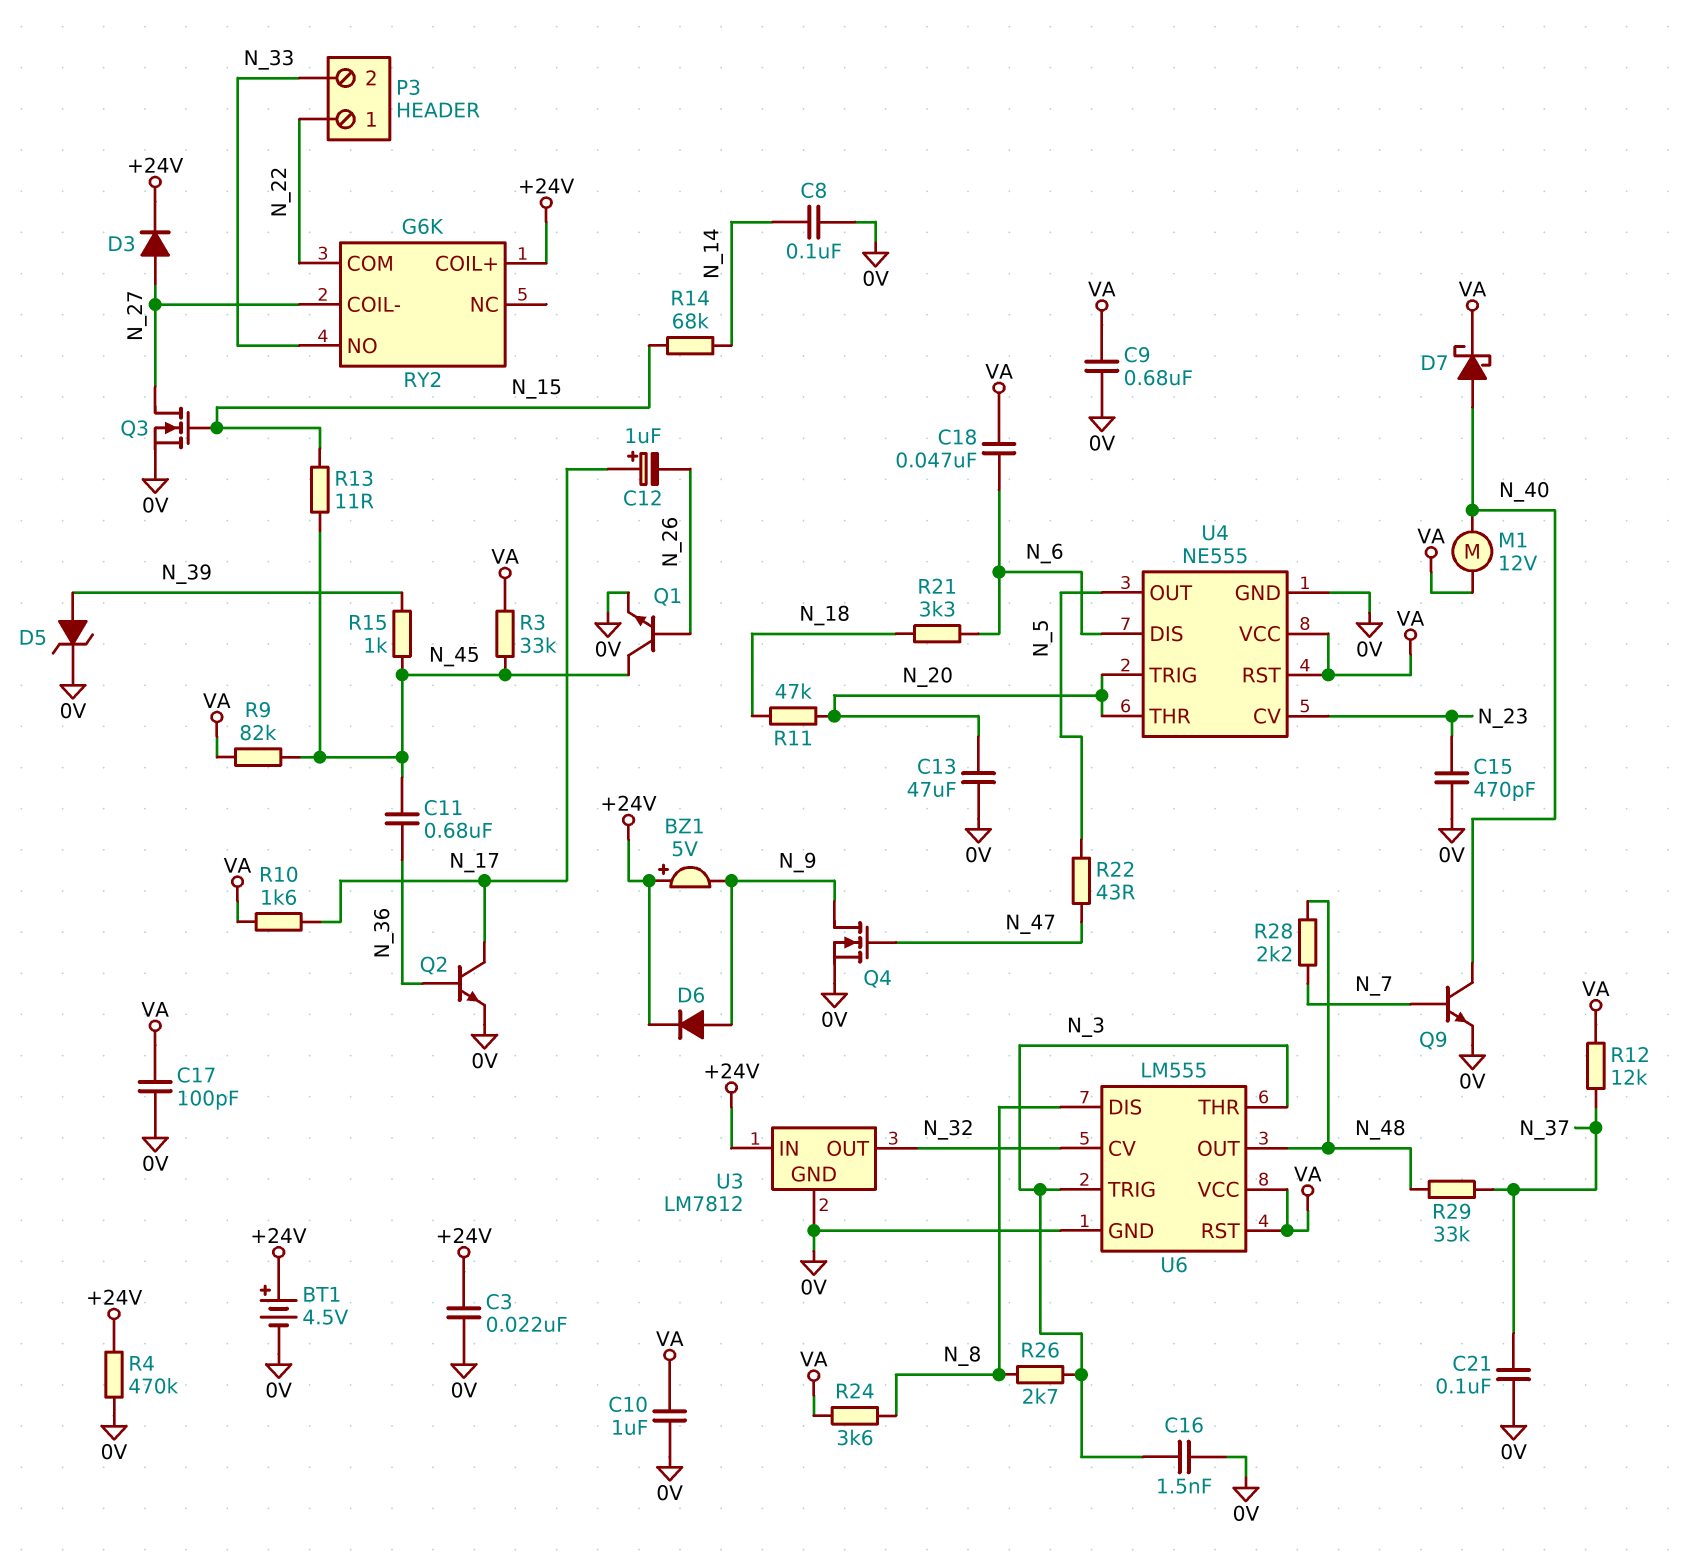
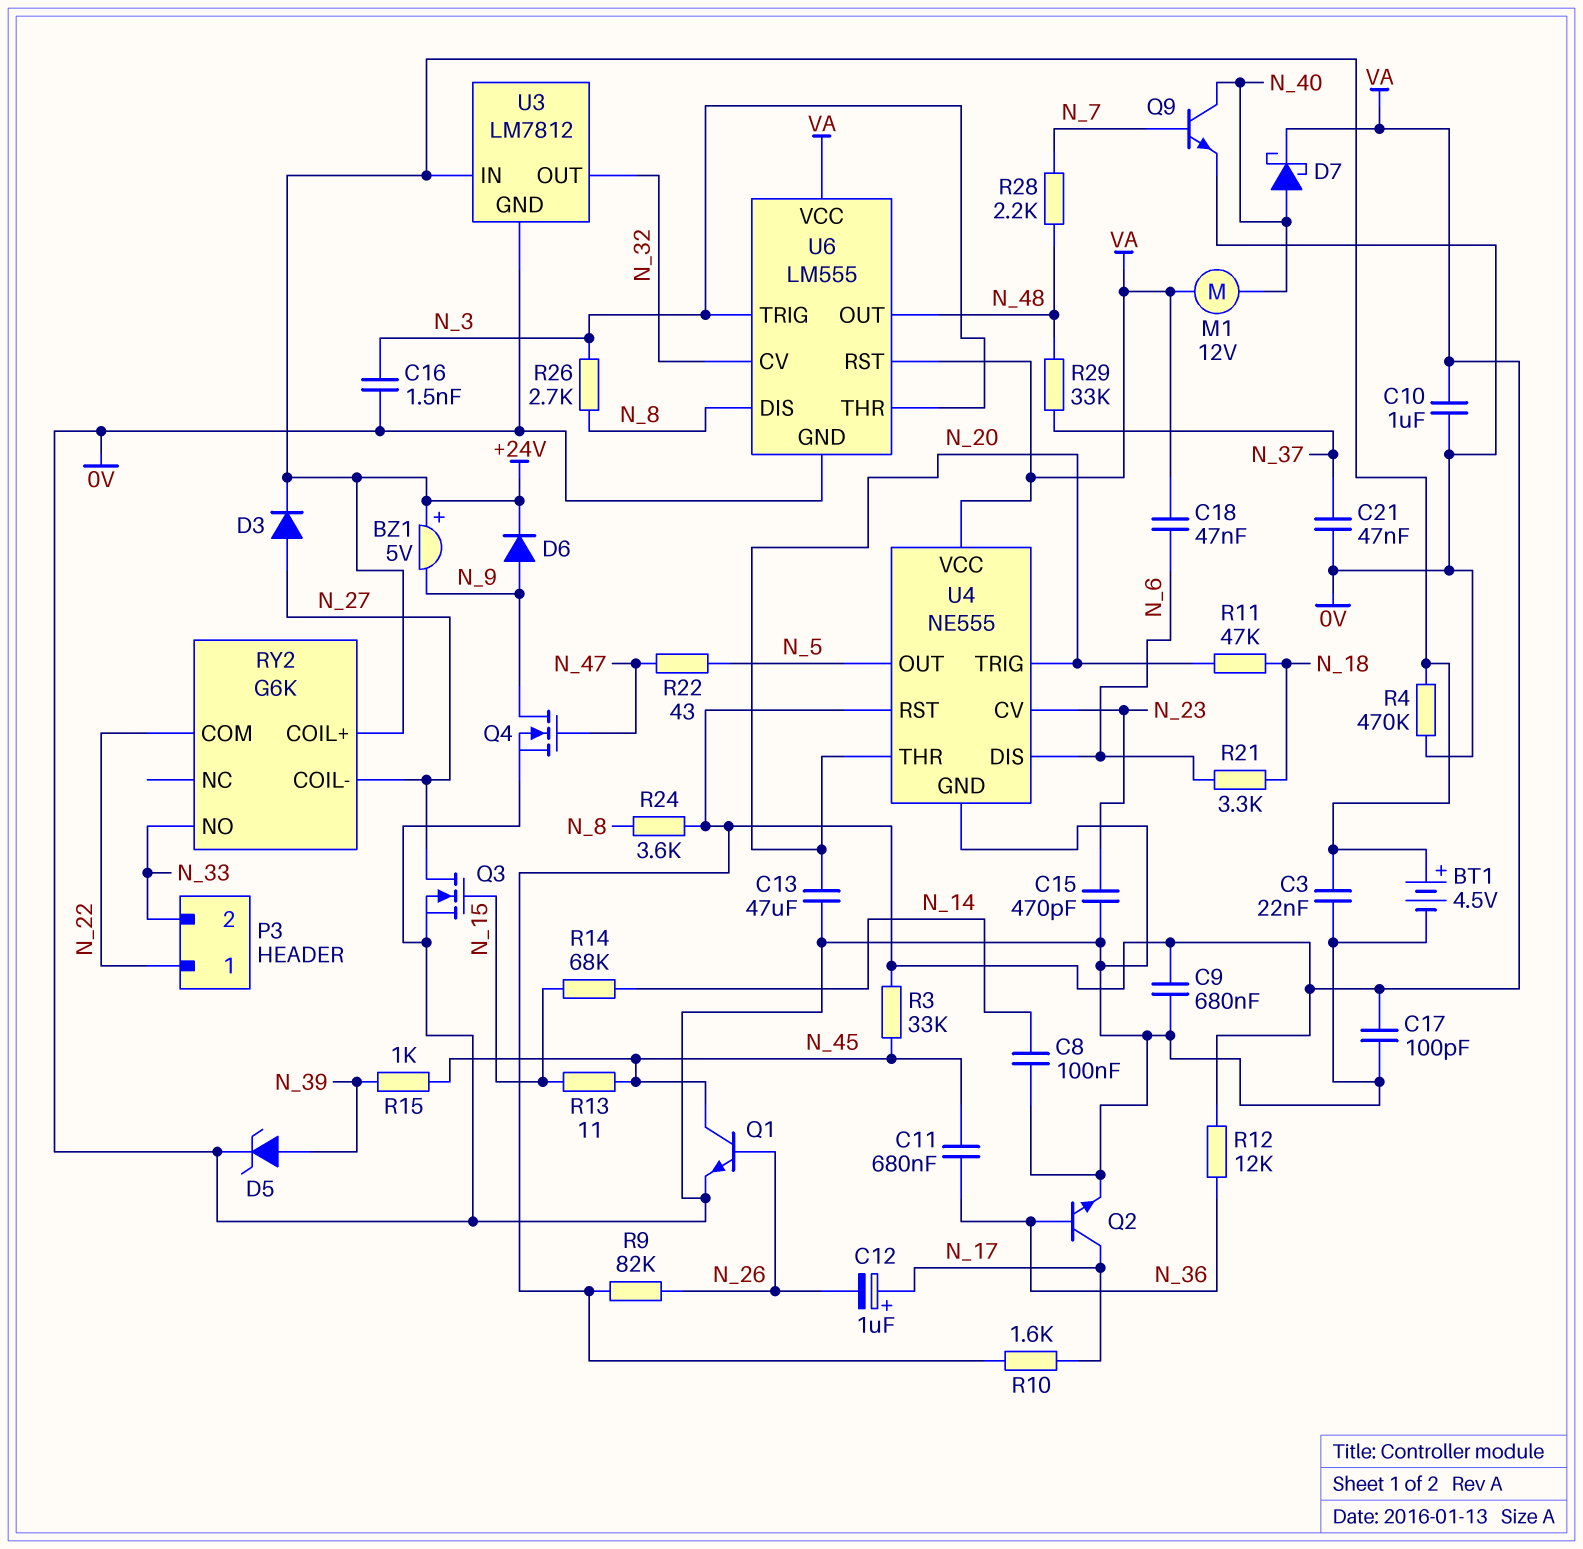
C21: 100nF (0V, N_37) -> 47nF (0V, N_37)
R9: 82k (N_45, VA) -> 82k (N_26, VA)
R12: 12k (N_37, VA) -> 12k (N_36, VA)

